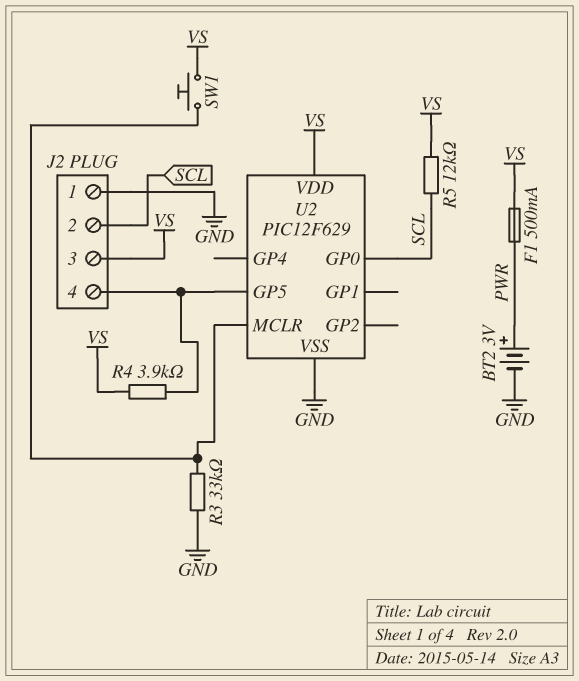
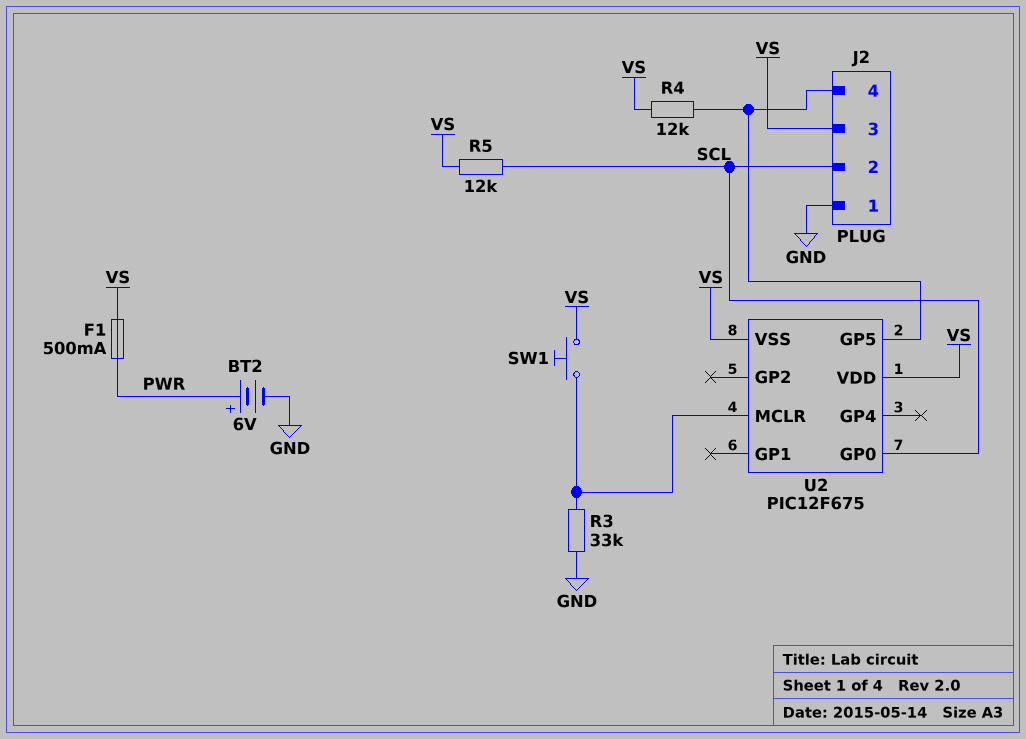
BT2: 3V (plus PWR, minus GND) -> 6V (plus PWR, minus GND)
R4: 3.9k (J2/4, VS) -> 12k (J2/4, VS)
U2: PIC12F629 -> PIC12F675
U2 pin VSS: GND -> VS

